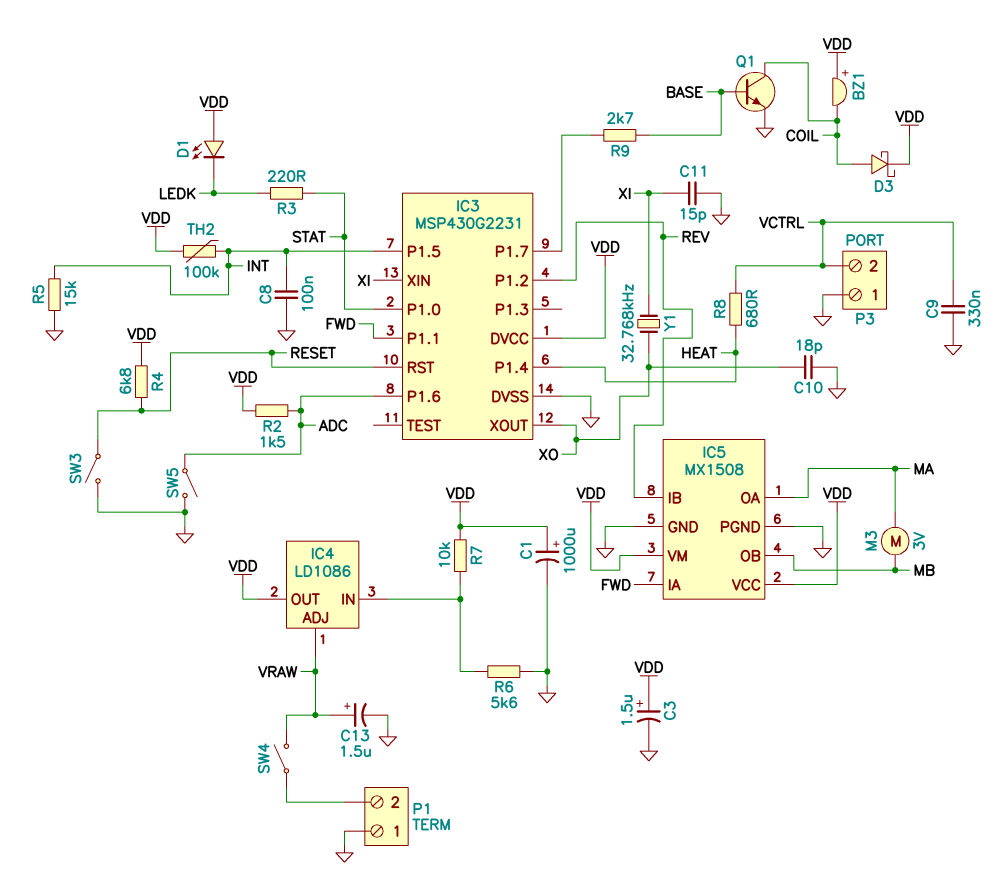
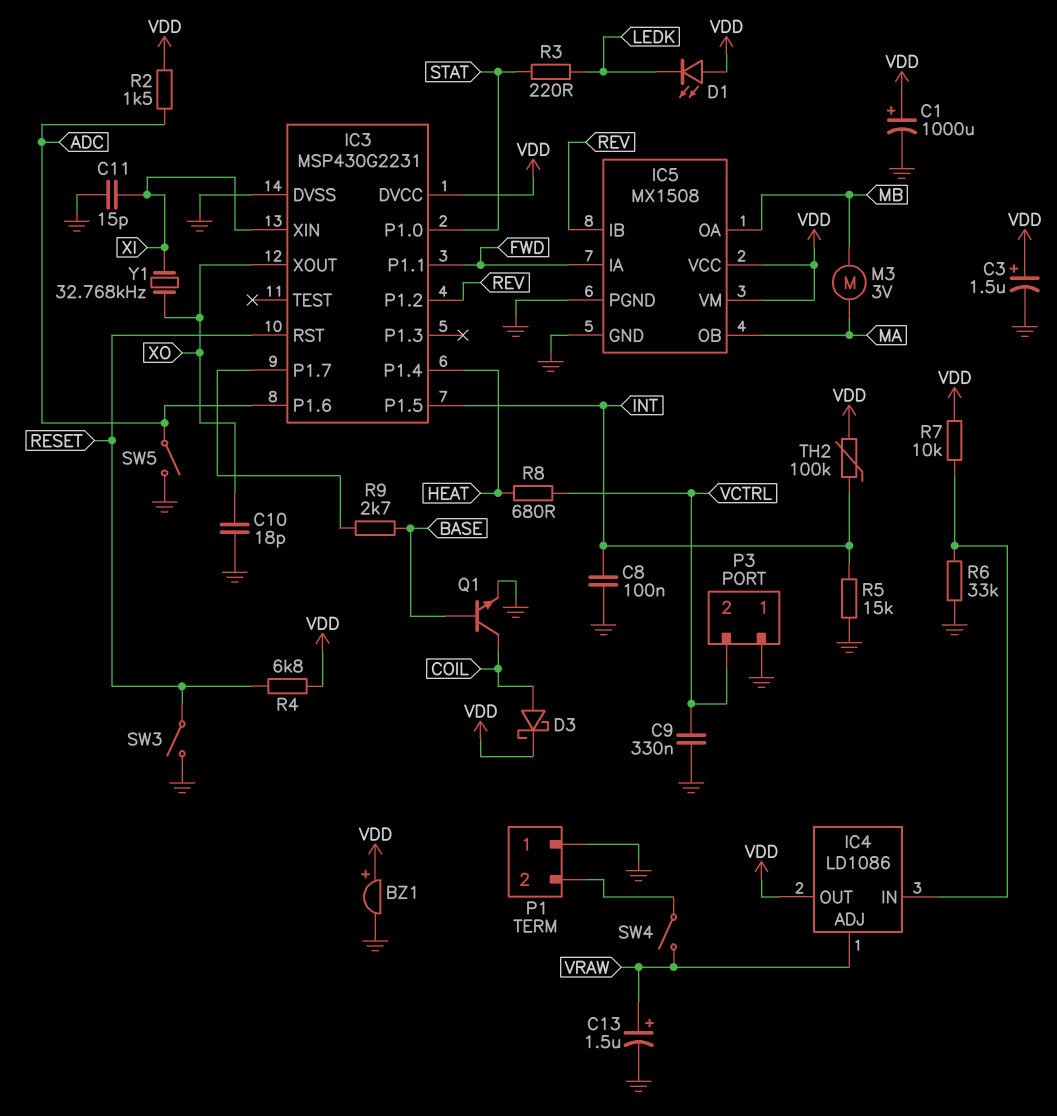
BZ1: buzzer (plus VDD, minus COIL) -> buzzer (plus VDD, minus GND)
IC5 pin OA: MA -> MB
IC5 pin OB: MB -> MA
R6: 5.6k (GND, IC4/IN) -> 33k (GND, IC4/IN)

